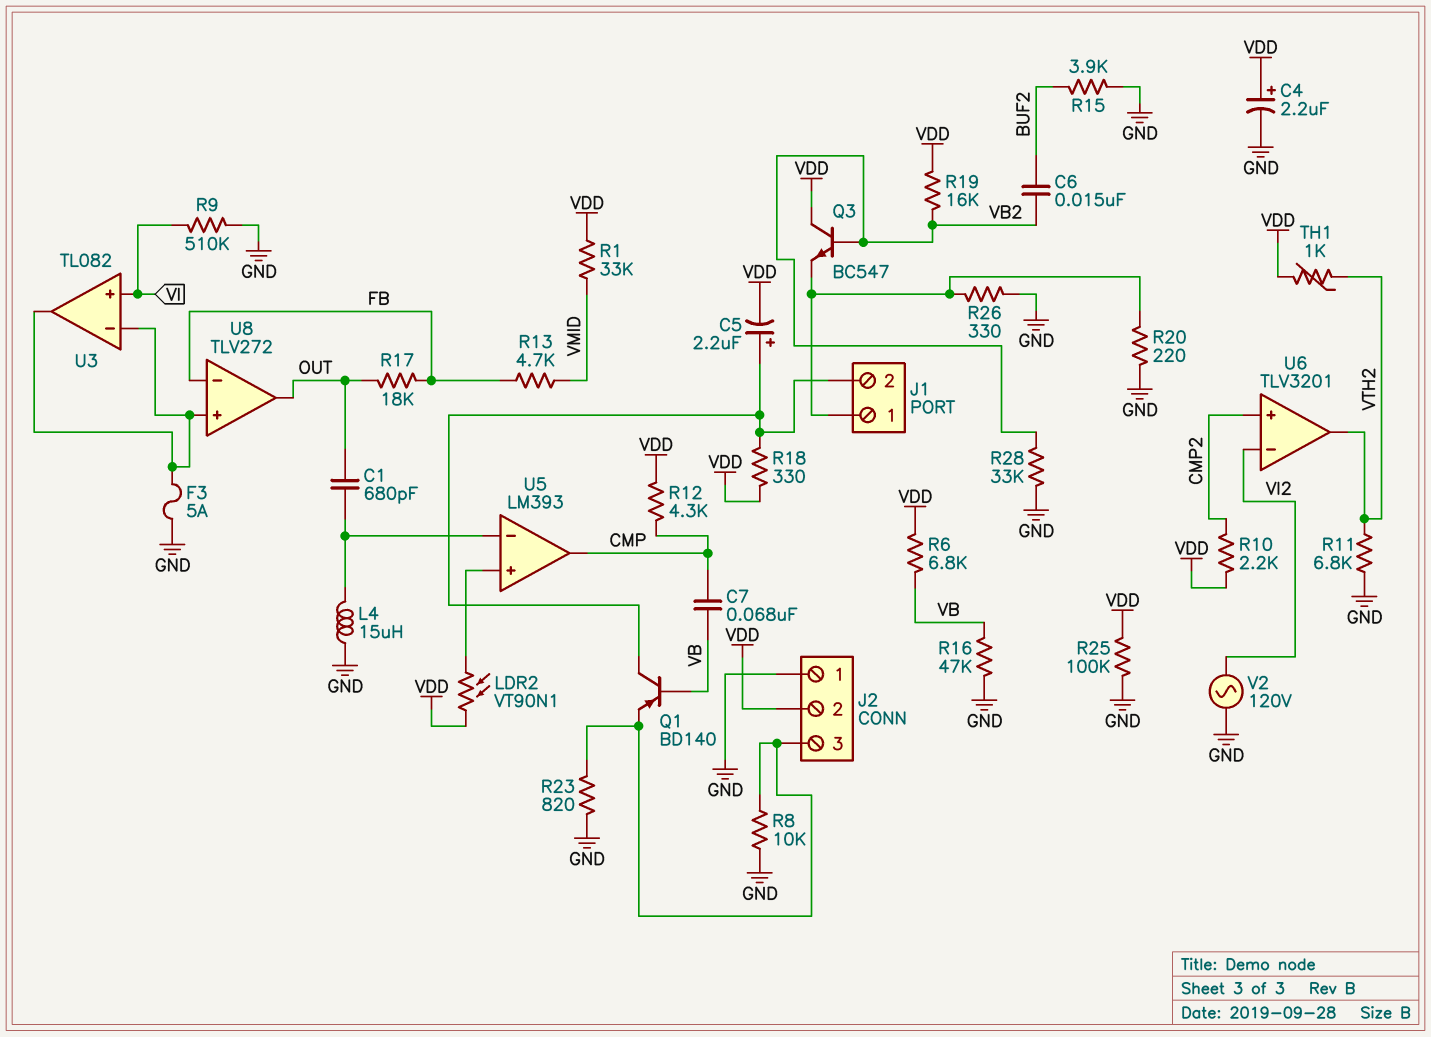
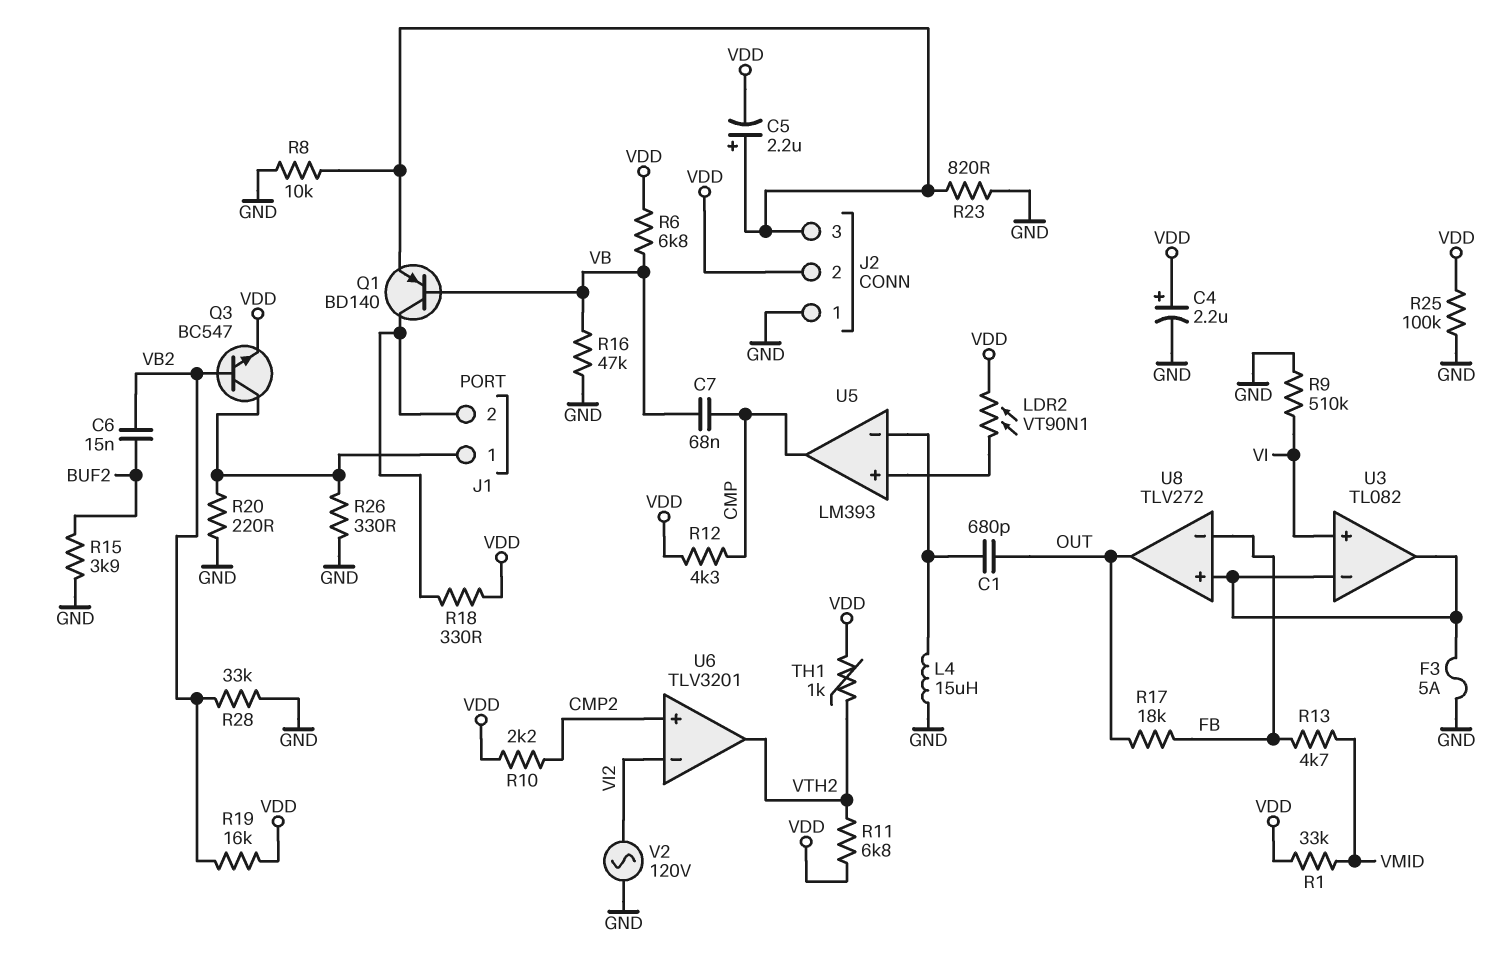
C5: 2.2uF (plus J1/2, minus VDD) -> 2.2uF (plus J2/3, minus VDD)
Q3: NPN BC547 (B VB2, C VDD, E J1/1) -> NPN BC547 (B VB2, C J1/1, E VDD)
R11: 6.8k (GND, VTH2) -> 6.8k (VDD, VTH2)

